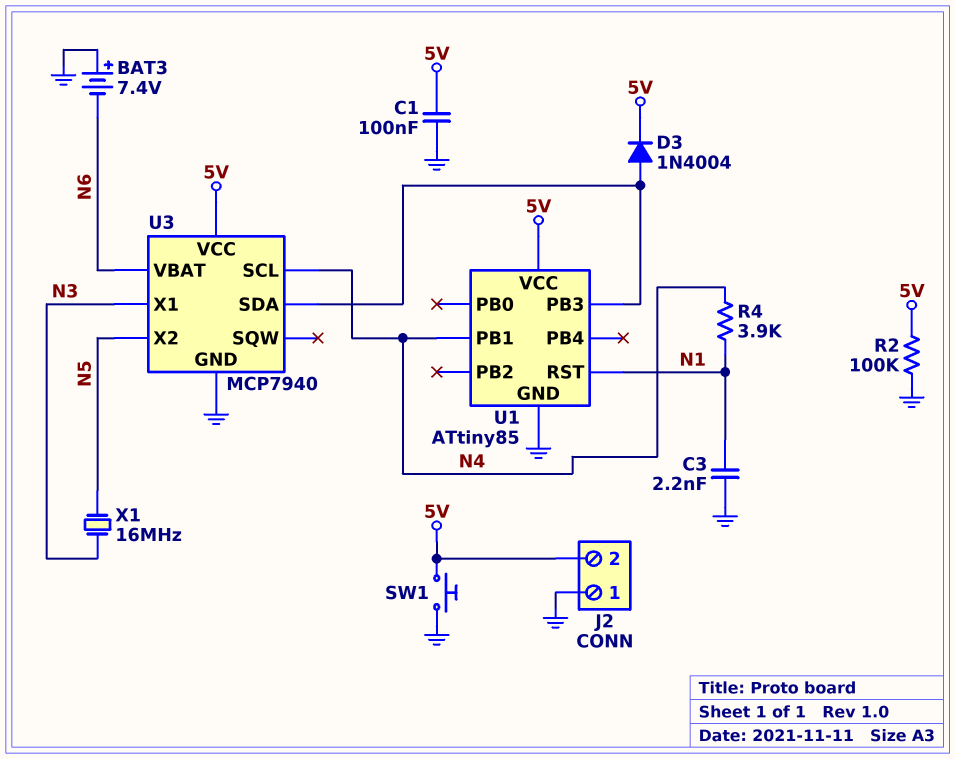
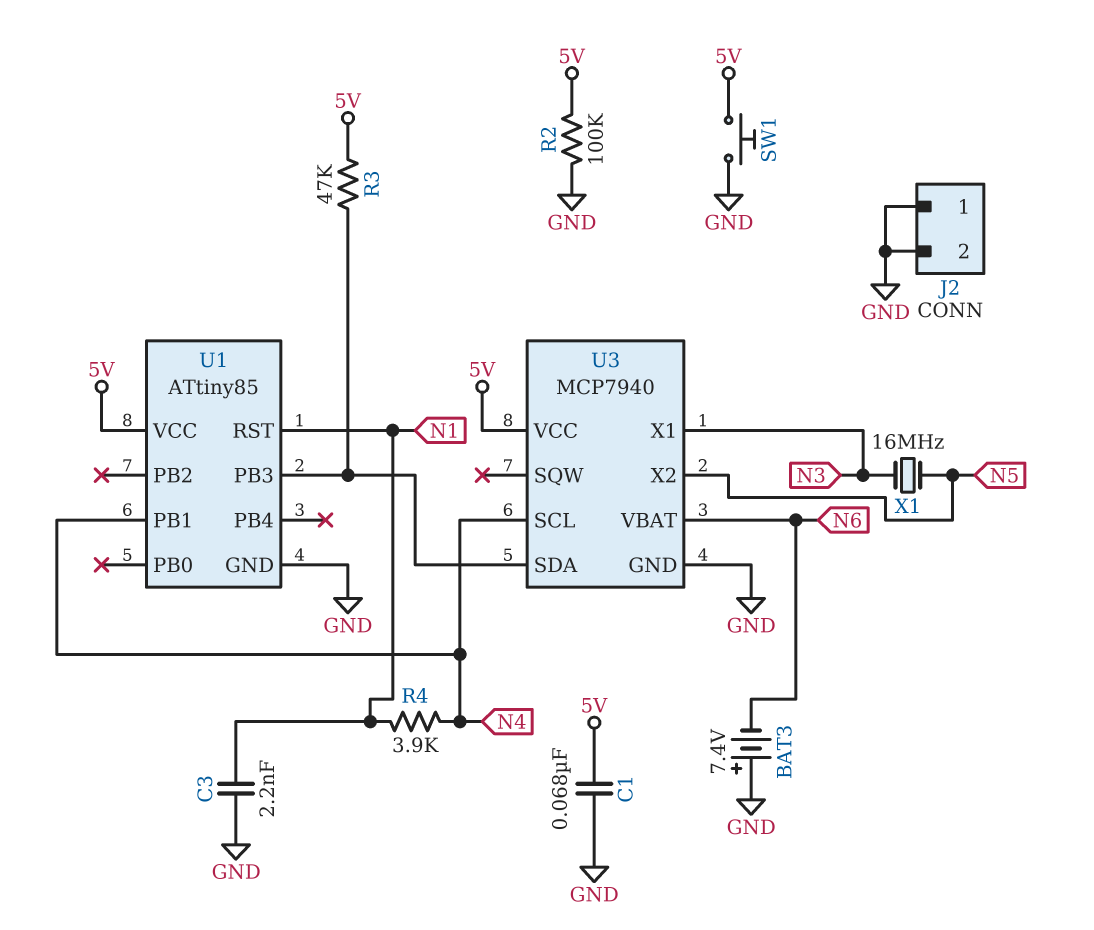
C1: 100nF (5V, GND) -> 68nF (5V, GND)
D3: diode 1N4004 (A U1/PB3, K 5V) -> none
J2 pin 2: 5V -> GND
R3: none -> 47k (5V, U1/PB3)

